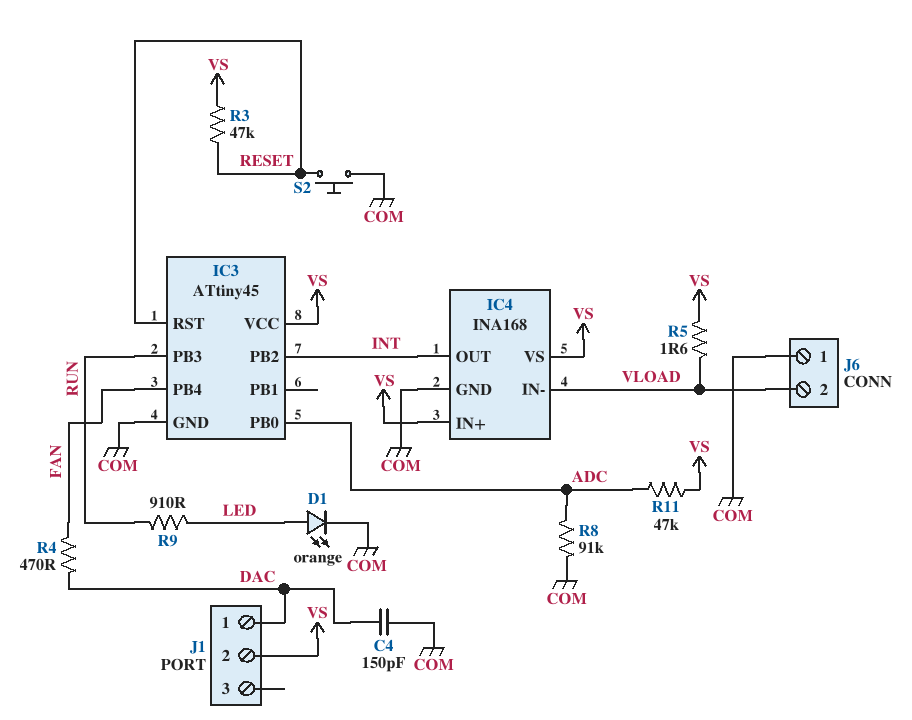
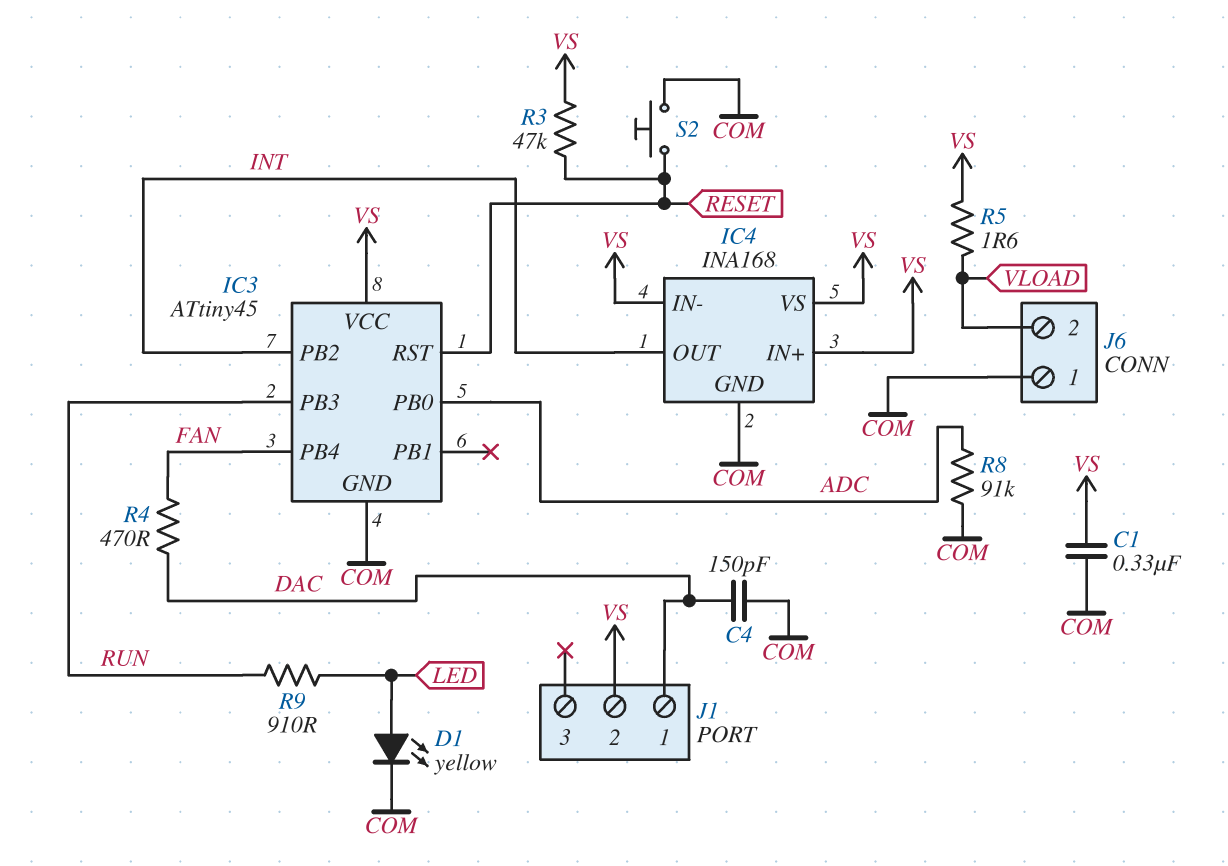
C1: none -> 330nF (COM, VS)
D1: LED orange (A LED, K COM) -> LED yellow (A LED, K COM)
IC4 pin IN-: VLOAD -> VS
R11: 47k (ADC, VS) -> none

